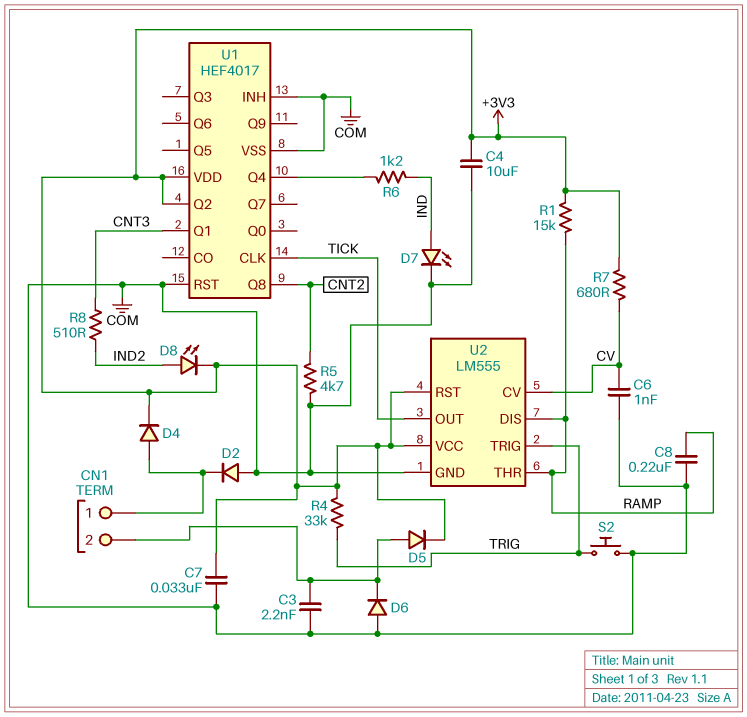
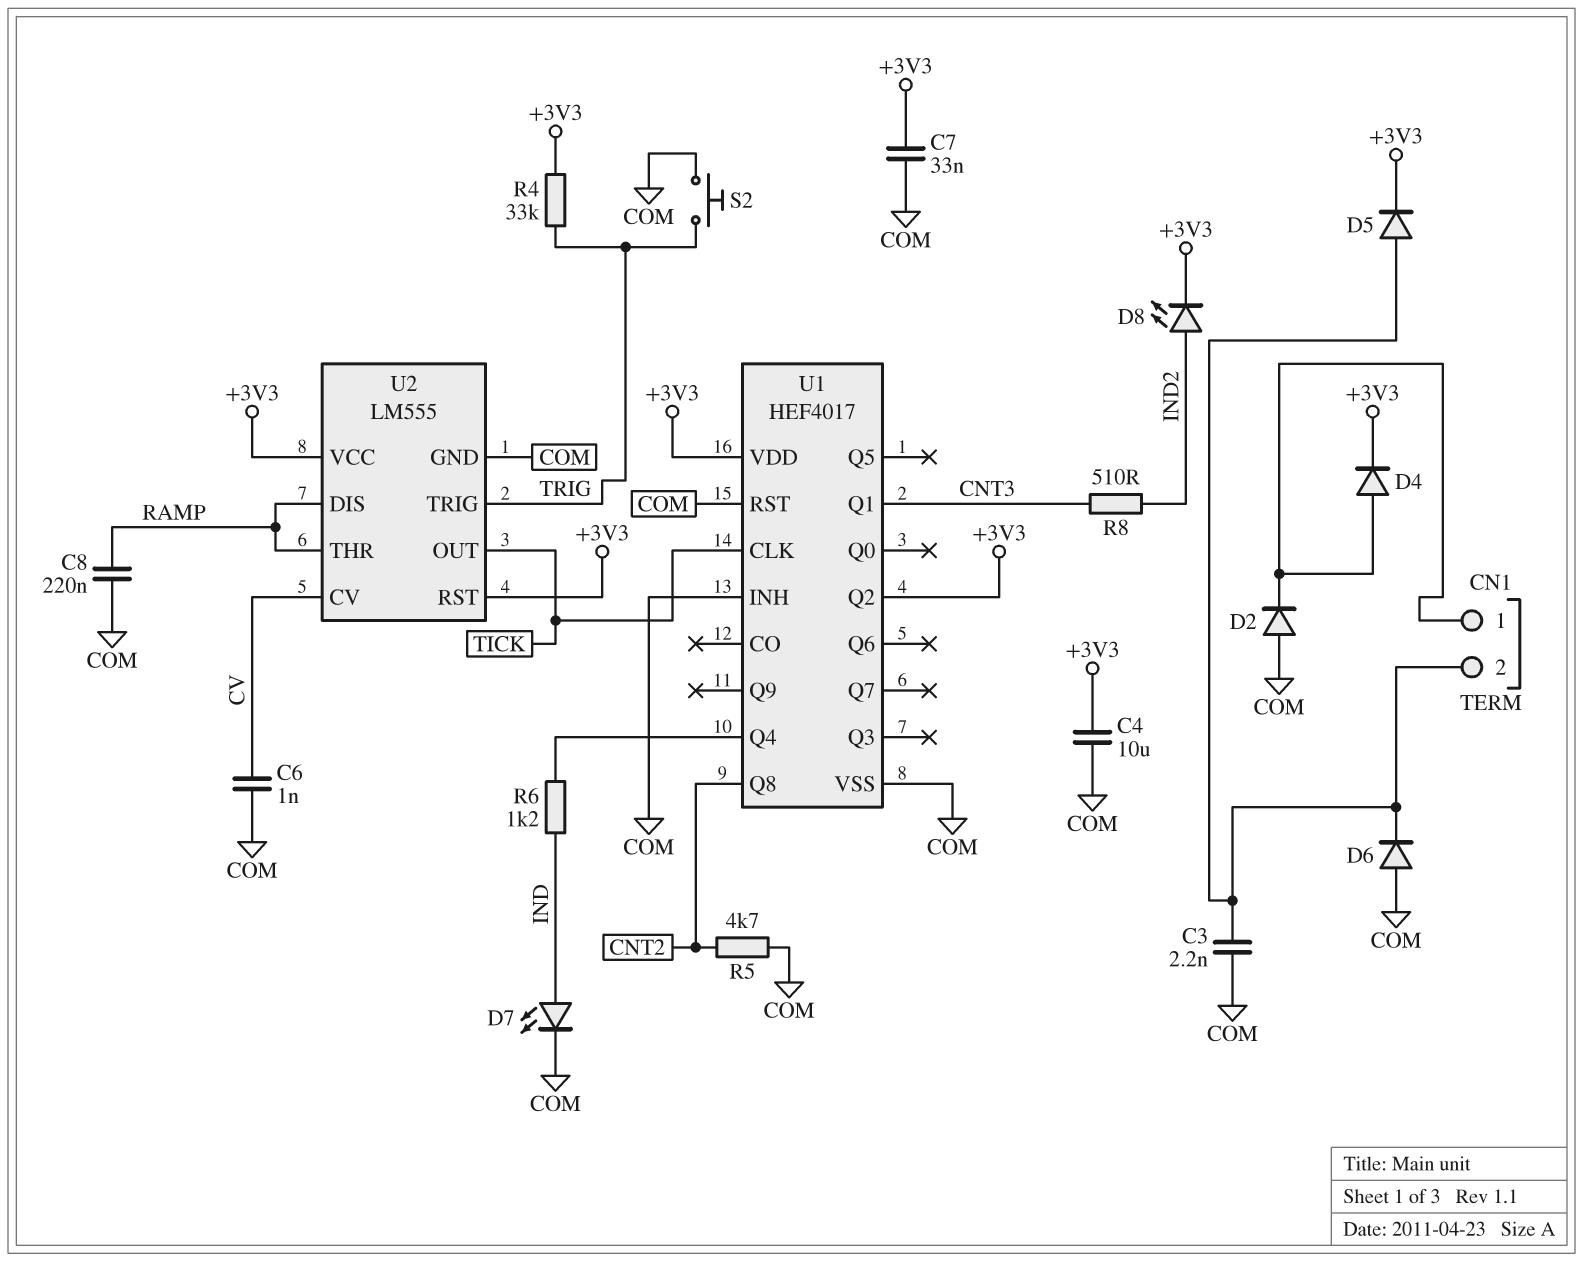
R1: 15k (+3V3, RAMP) -> none
R7: 680 (+3V3, CV) -> none

